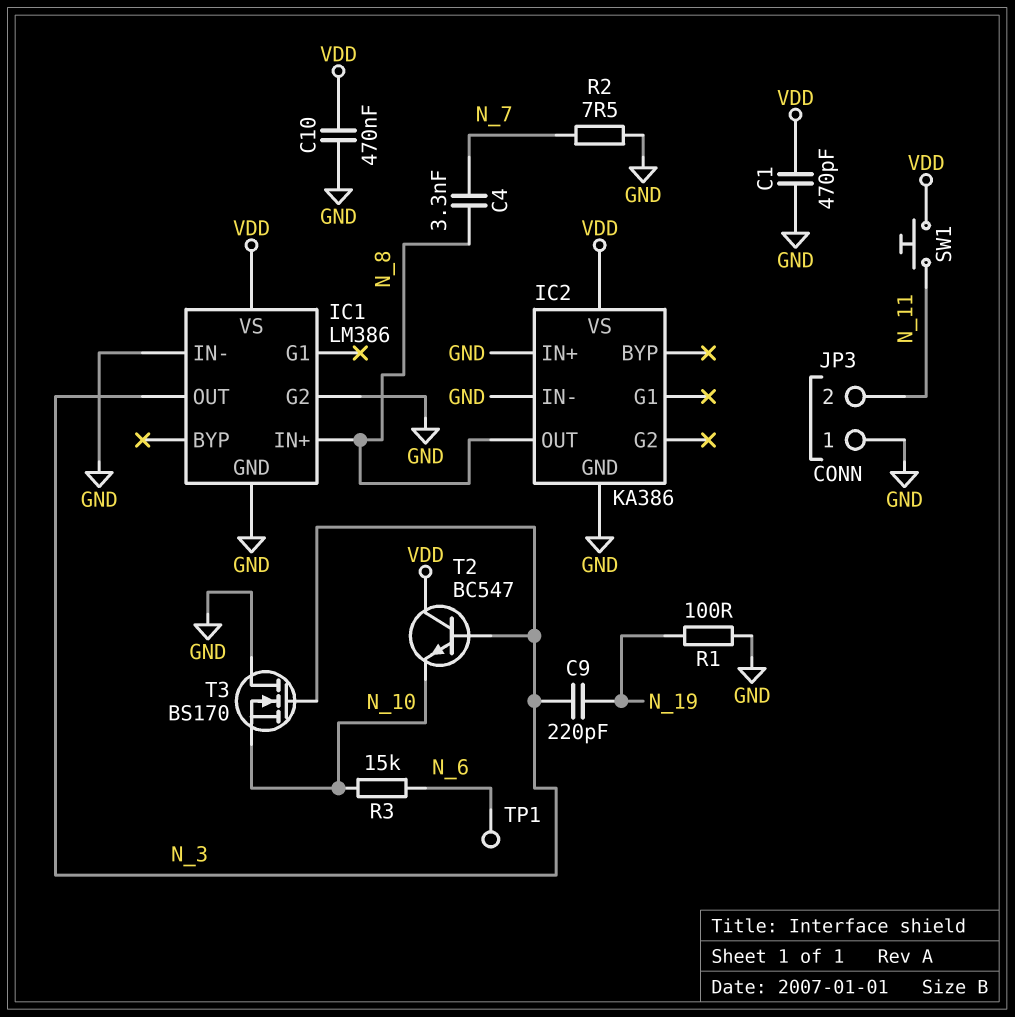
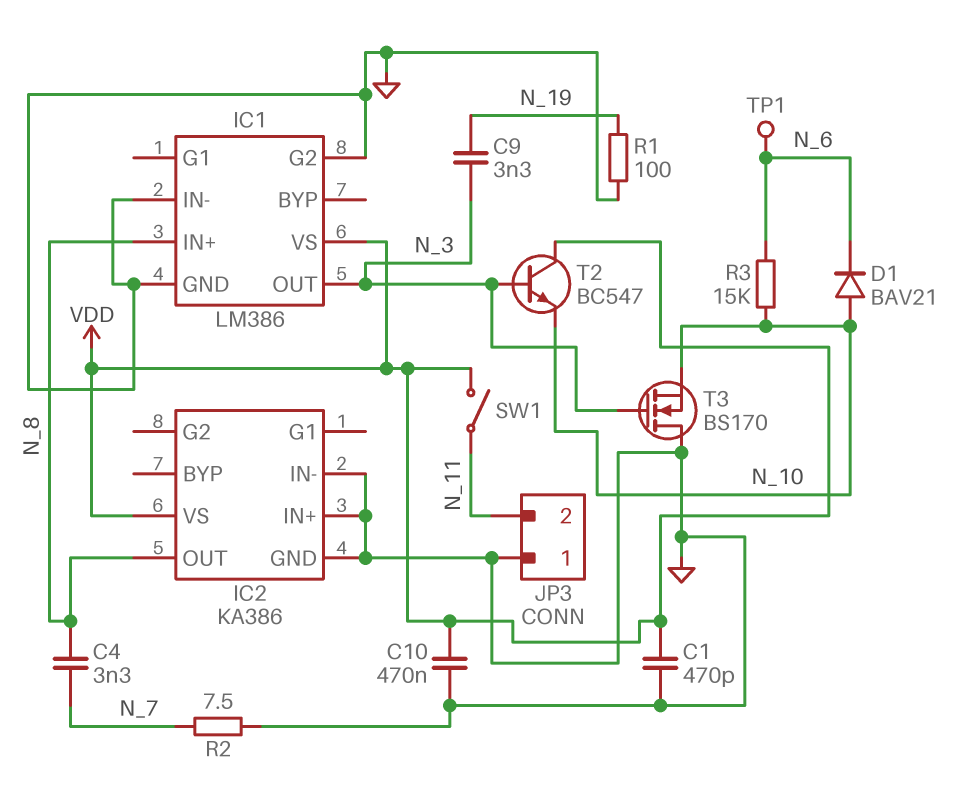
C9: 220pF (N_3, N_19) -> 3.3nF (N_3, N_19)
D1: none -> diode BAV21 (A N_10, K N_6)
SW1: button (N_11, VDD) -> switch (N_11, VDD)

